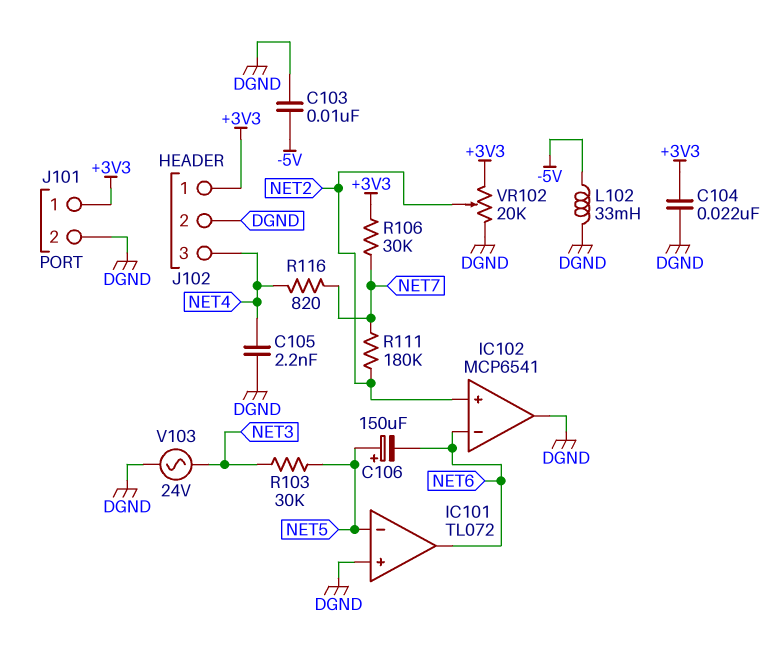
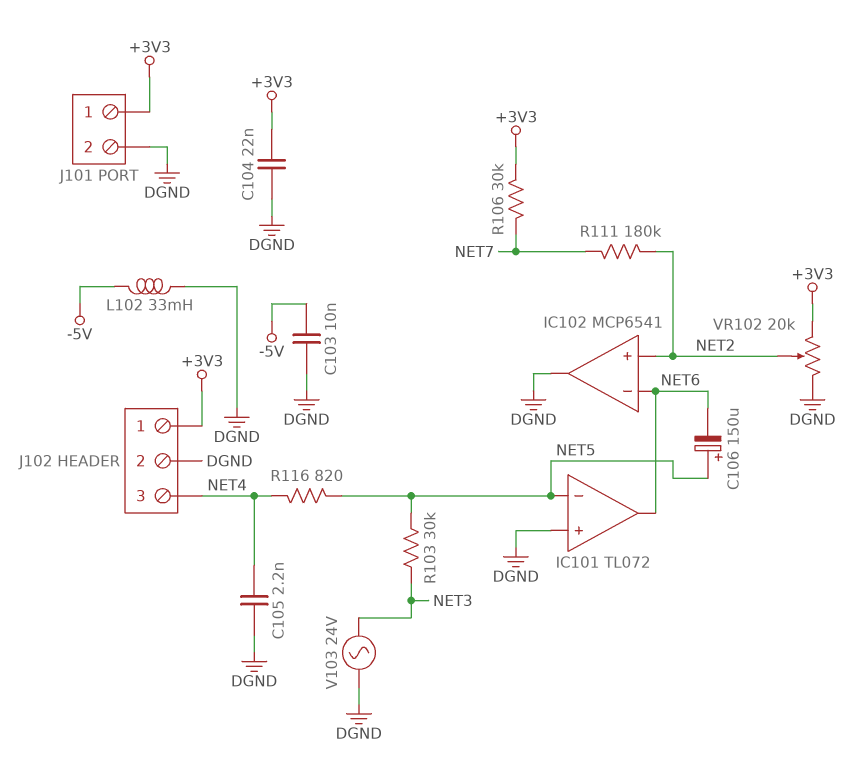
R116: 820 (NET4, NET7) -> 820 (NET4, NET5)

